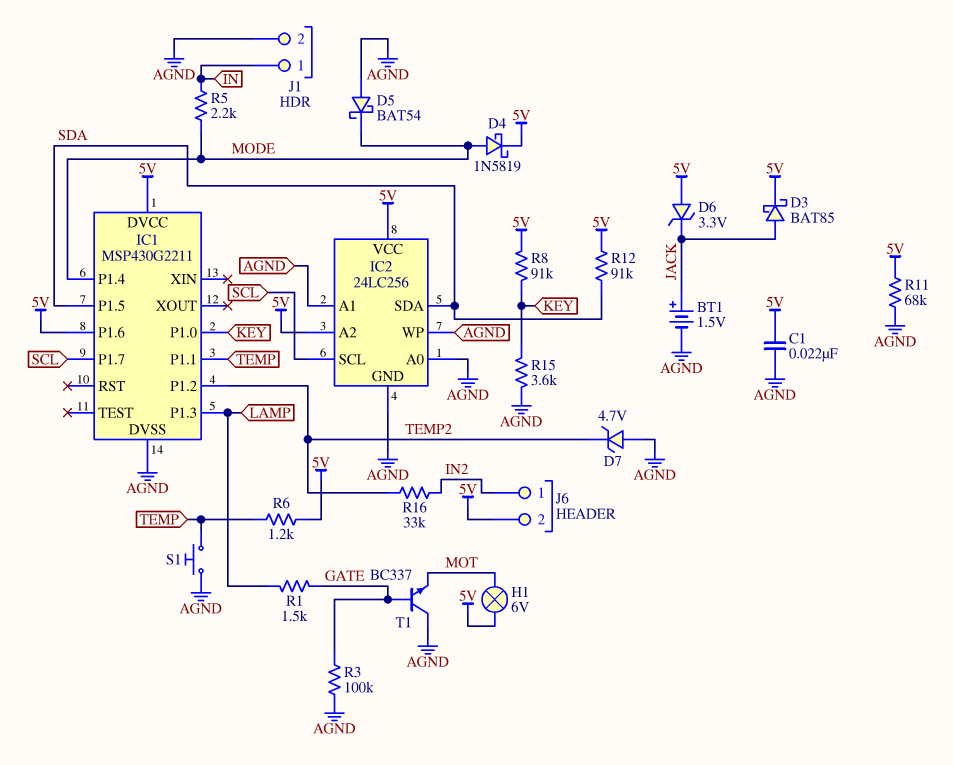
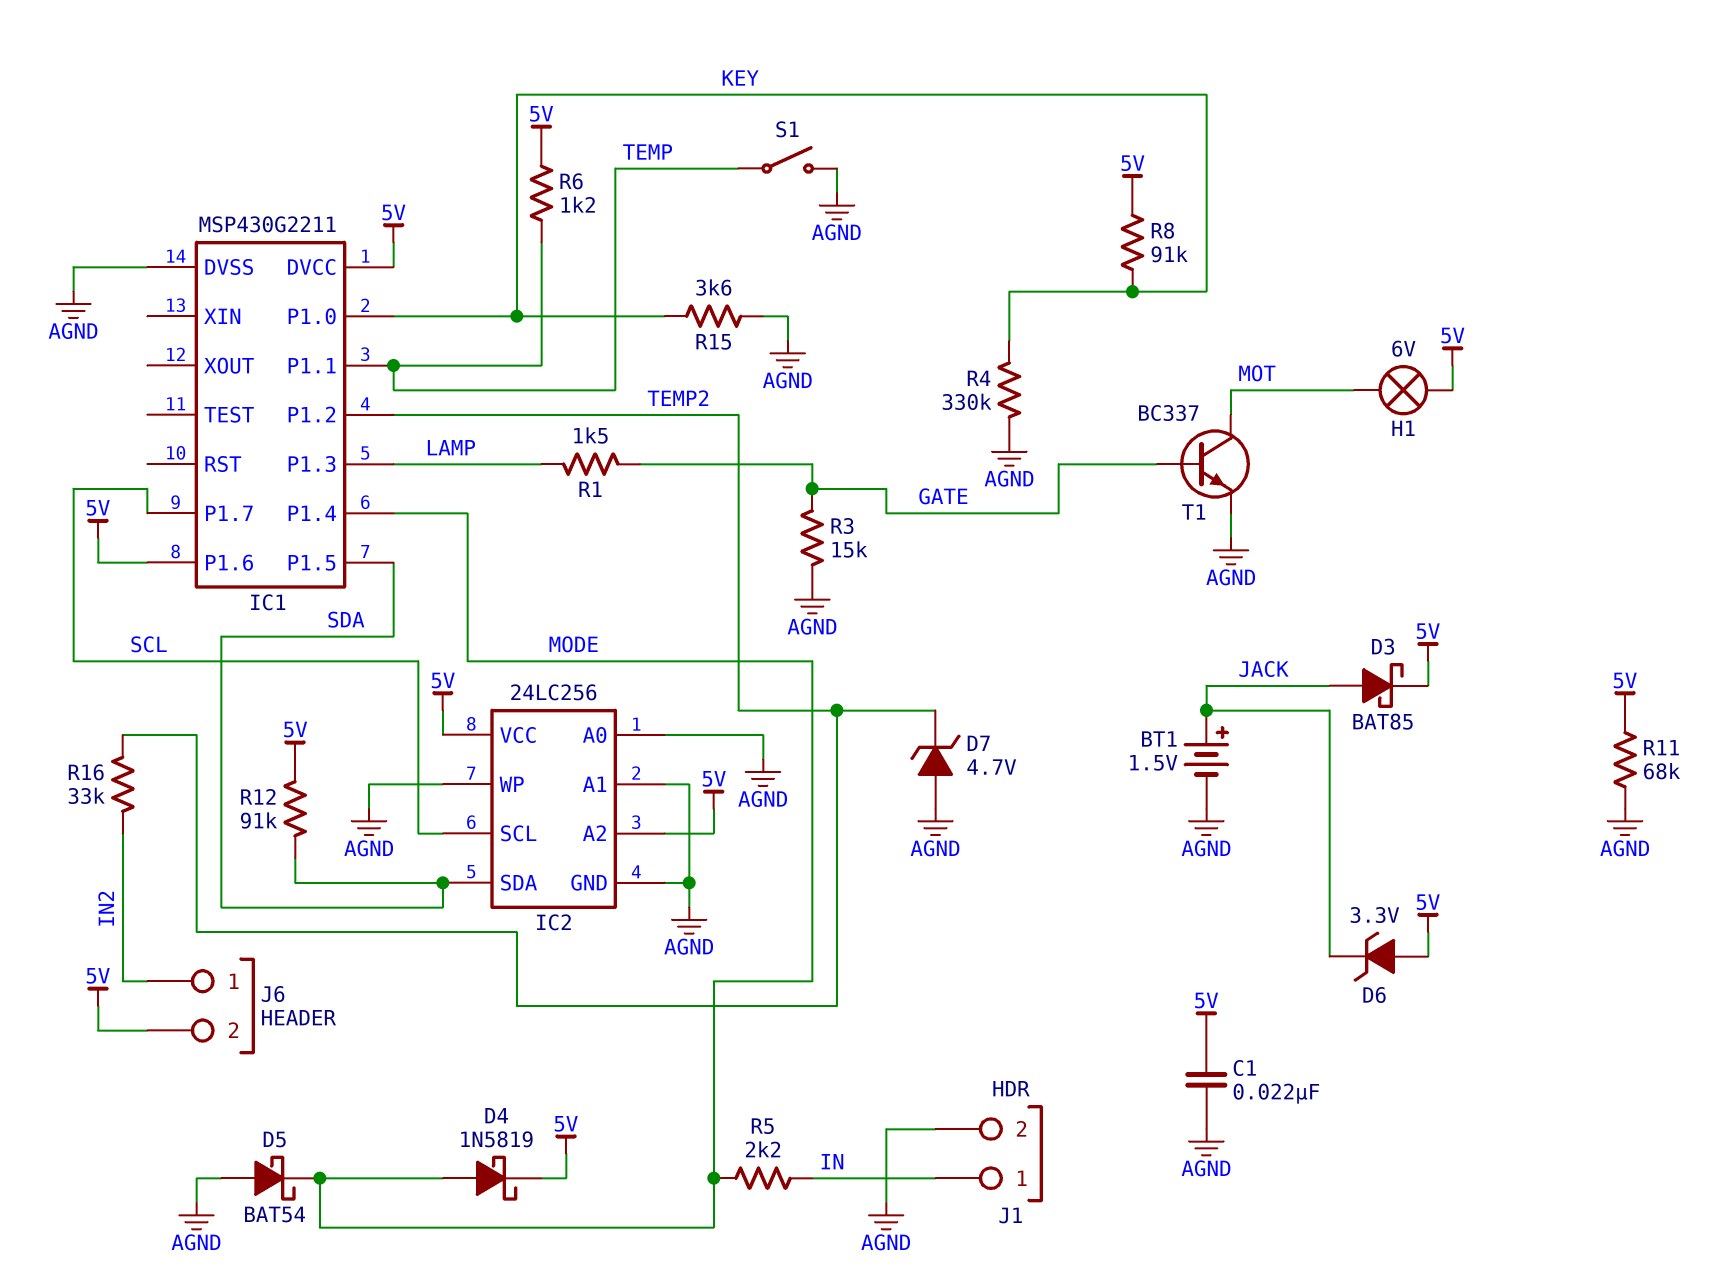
R3: 100k (AGND, GATE) -> 15k (AGND, GATE)
R4: none -> 330k (AGND, KEY)
S1: button (AGND, TEMP) -> switch (AGND, TEMP)
T1: NPN BC337 (B GATE, C AGND, E MOT) -> NPN BC337 (B GATE, C MOT, E AGND)

